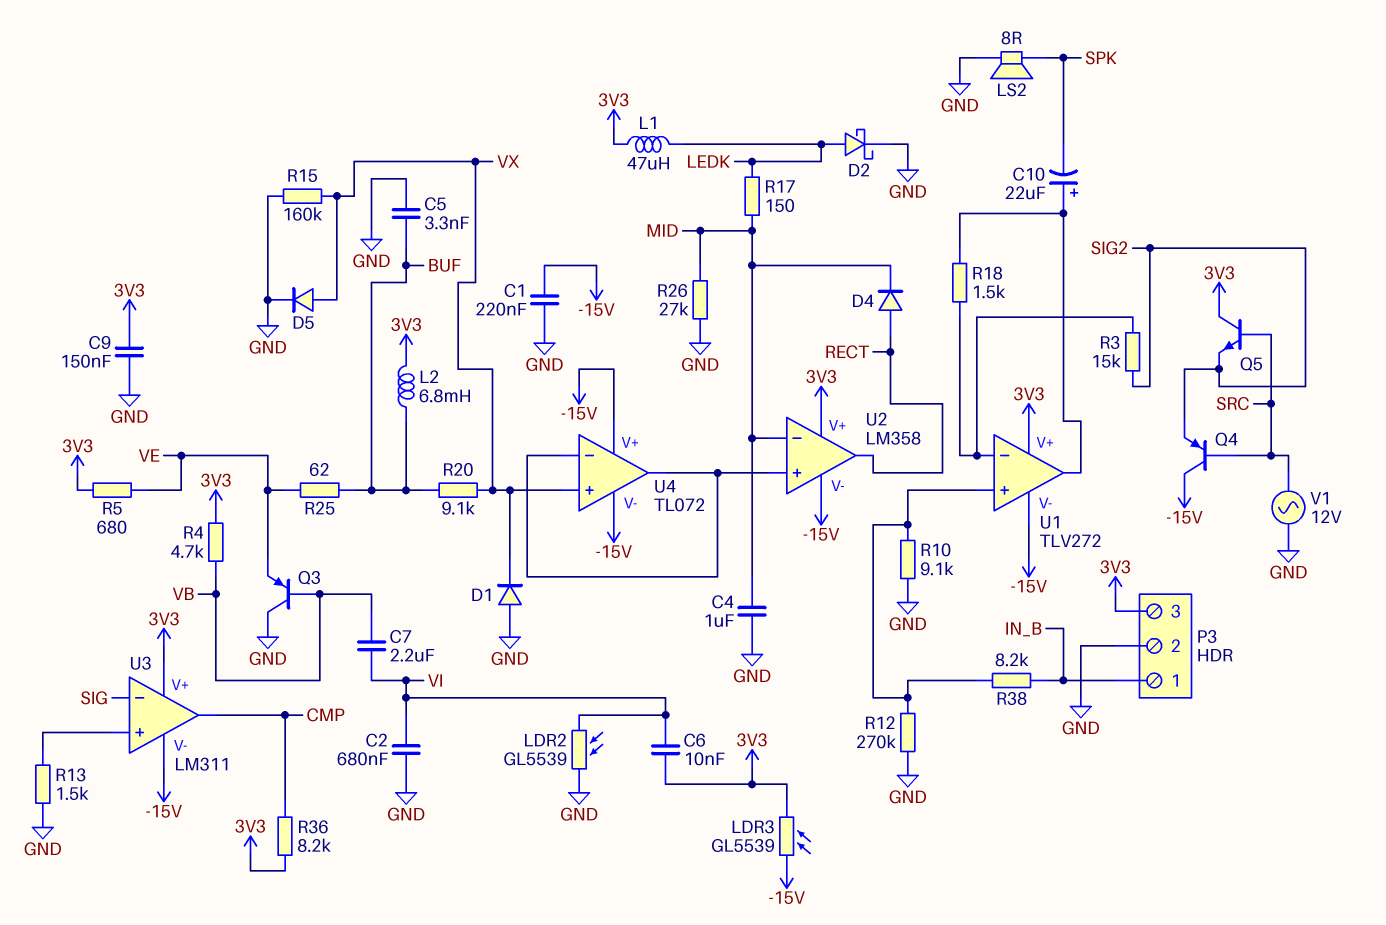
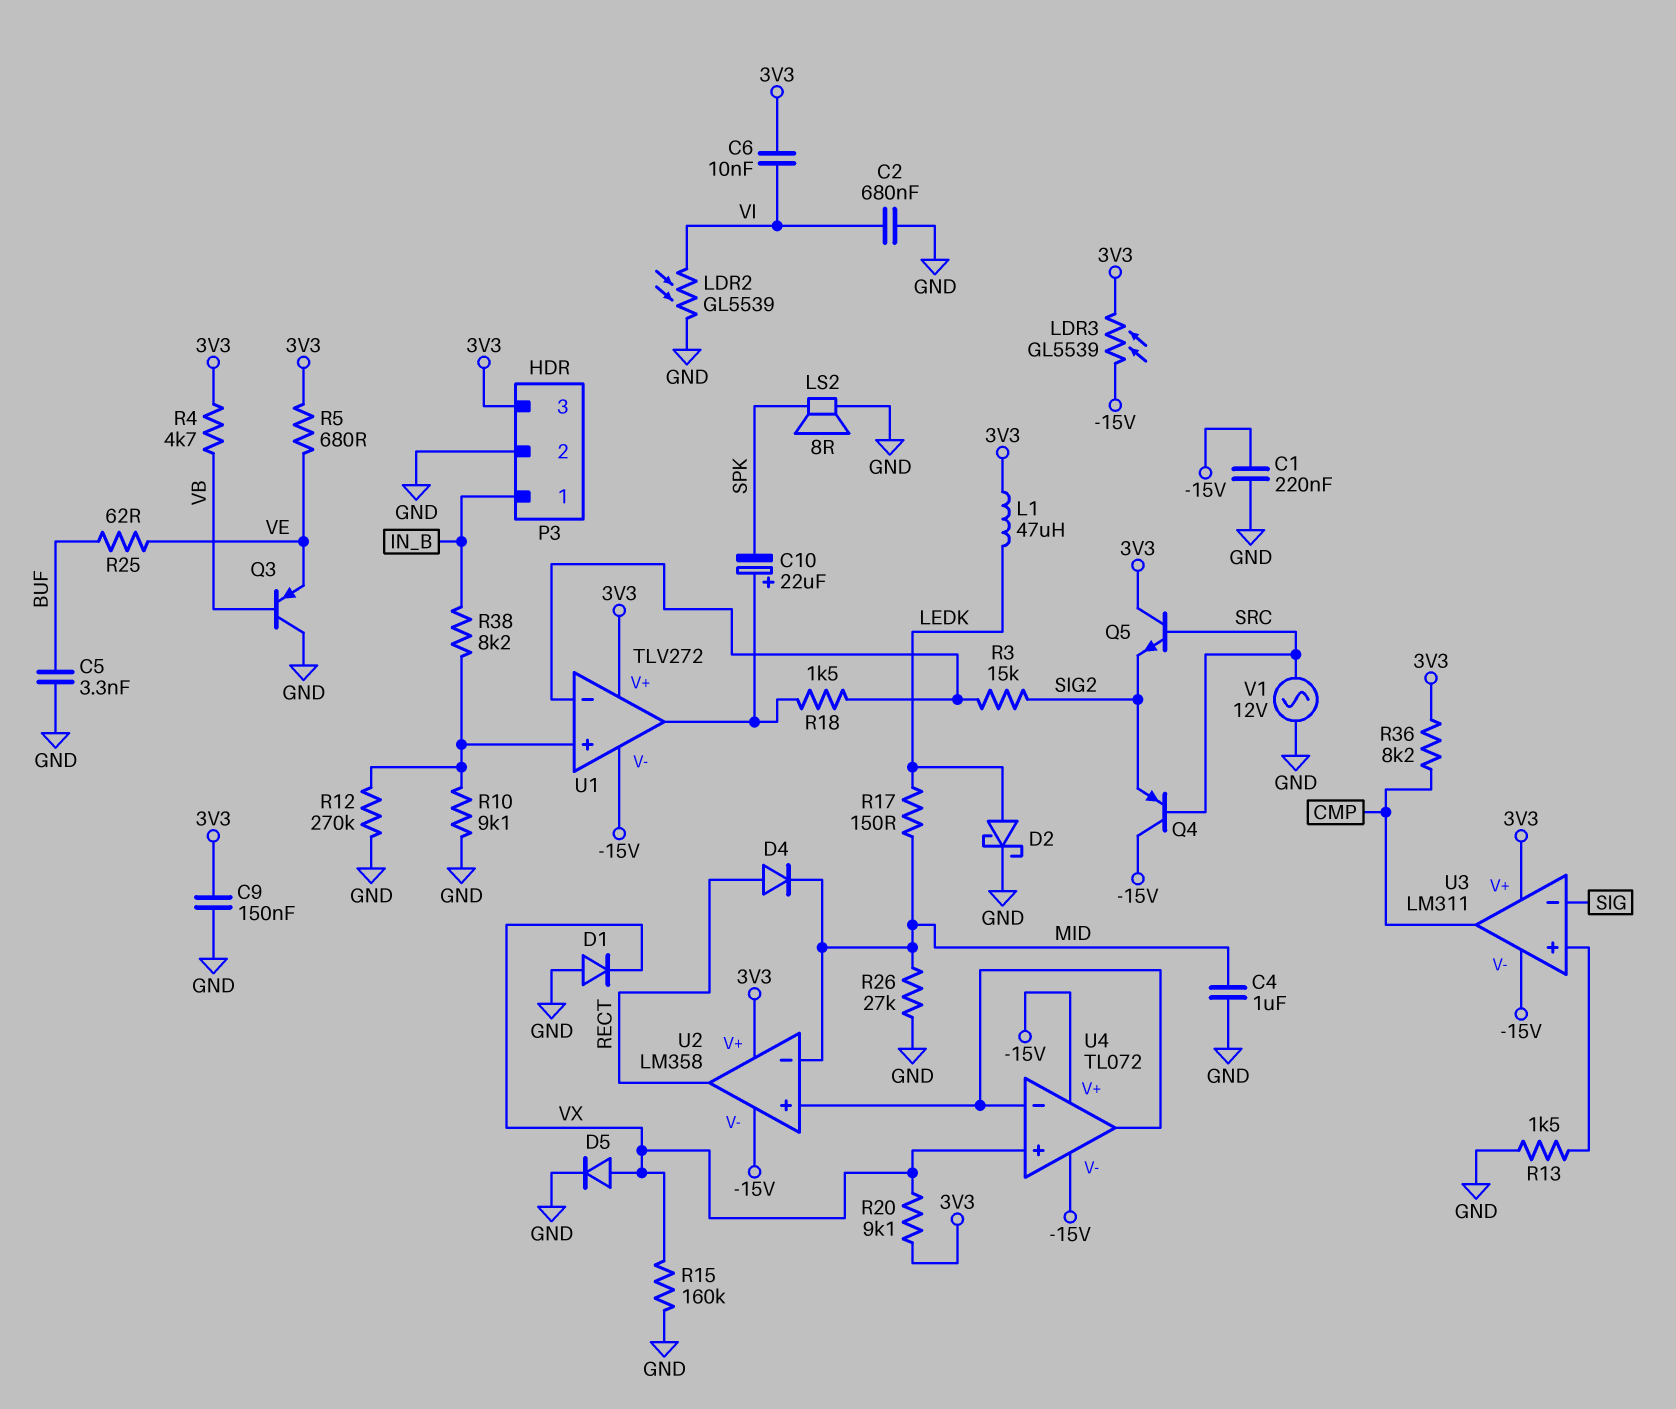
C7: 2.2uF (VB, VI) -> none
L2: 6.8mH (3V3, BUF) -> none
R20: 9.1k (BUF, VX) -> 9.1k (3V3, VX)

